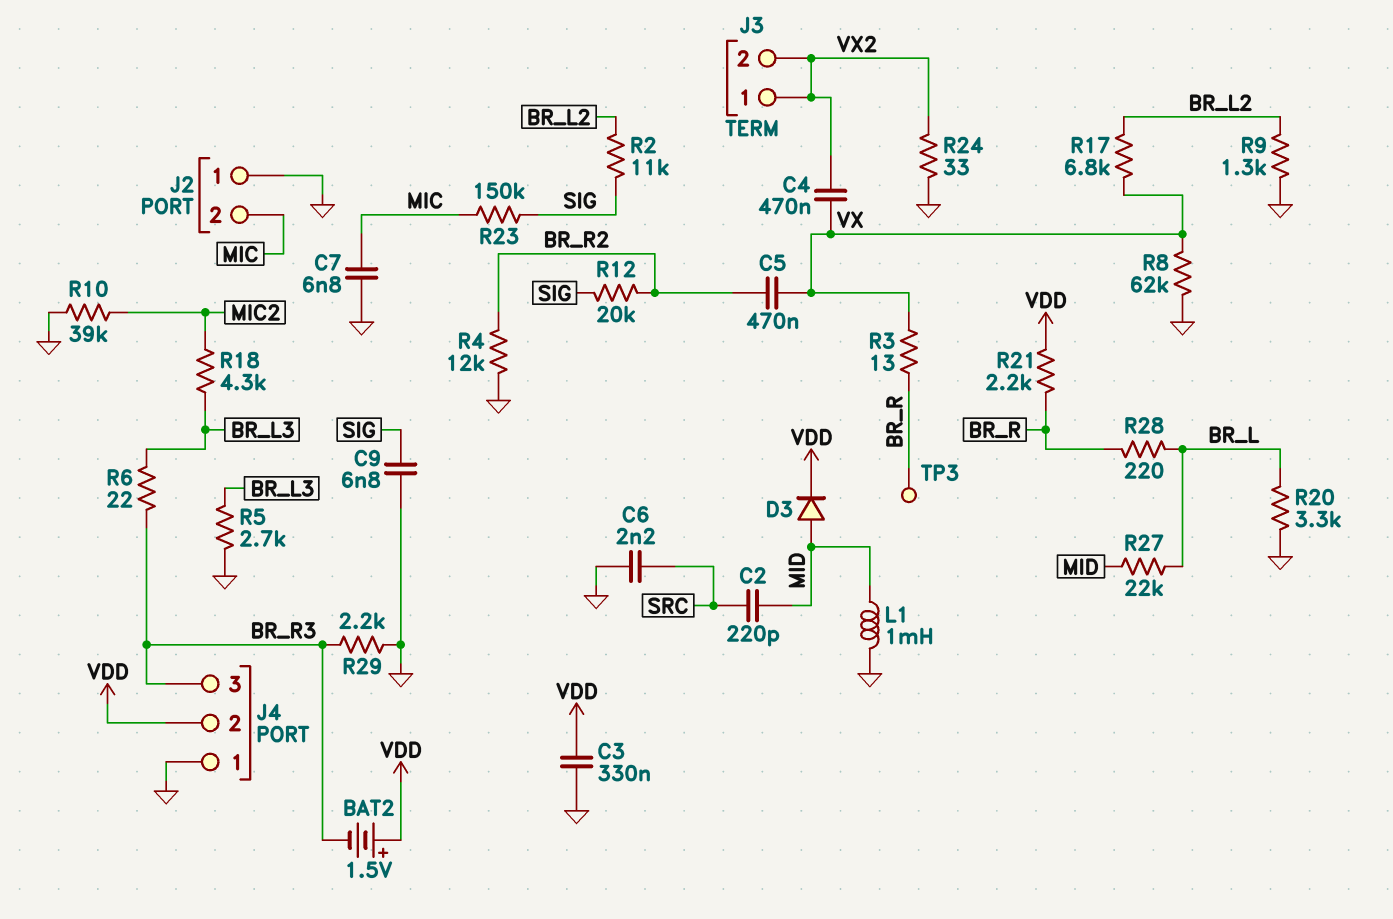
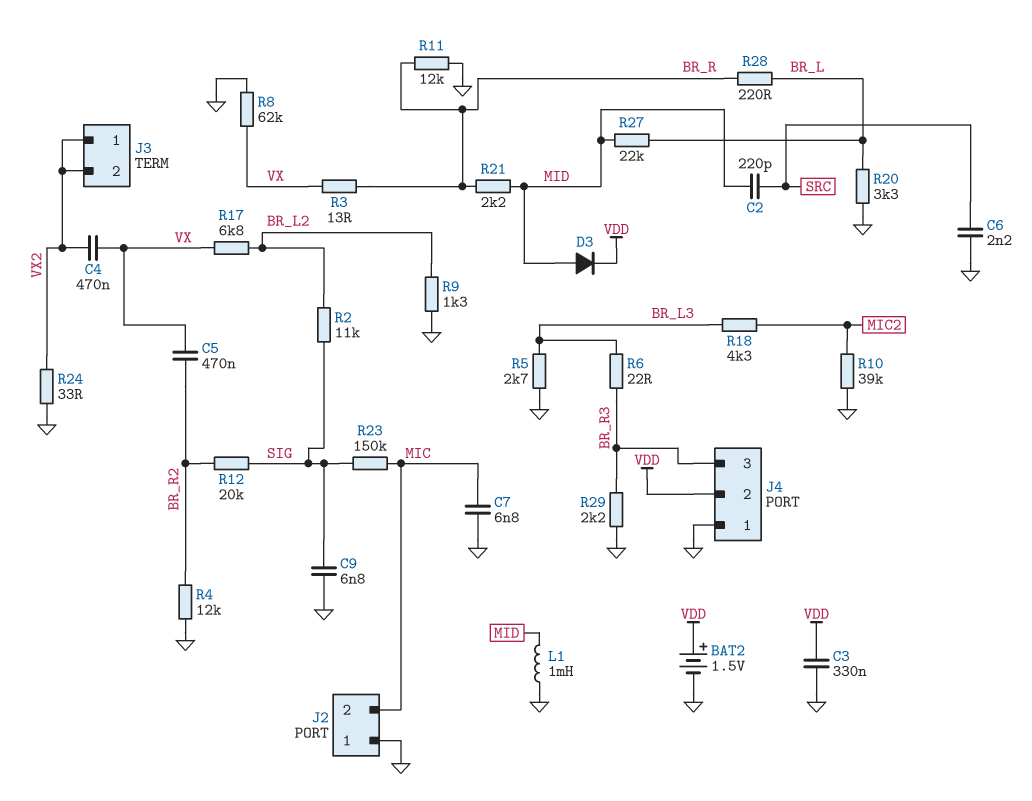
BAT2: 1.5V (plus VDD, minus BR_R3) -> 1.5V (plus VDD, minus GND)
R11: none -> 12k (BR_R, GND)
R21: 2.2k (BR_R, VDD) -> 2.2k (BR_R, MID)
TP3: test point (BR_R) -> none

